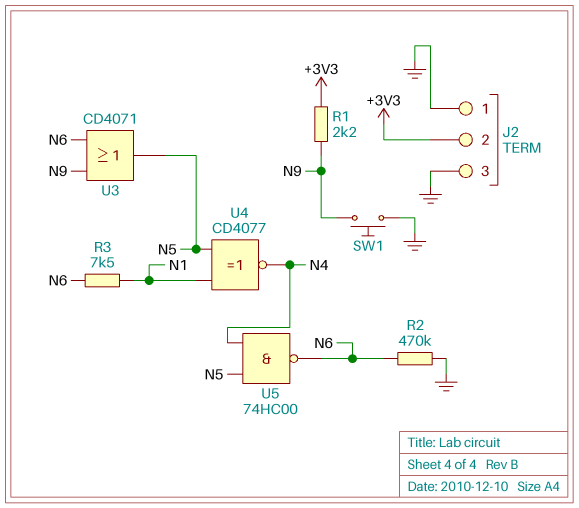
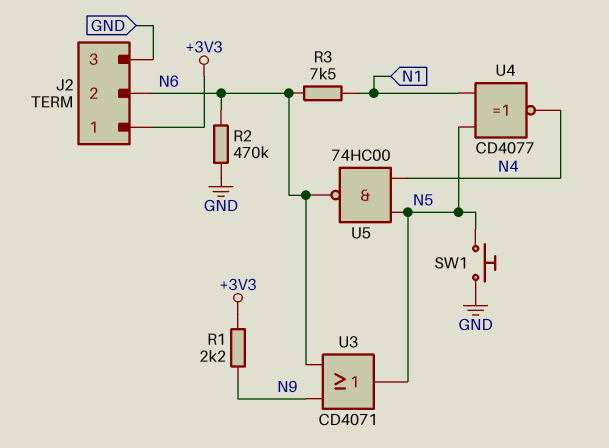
J2 pin 1: GND -> +3V3
J2 pin 2: +3V3 -> N6
SW1: button (GND, N9) -> button (GND, N5)

